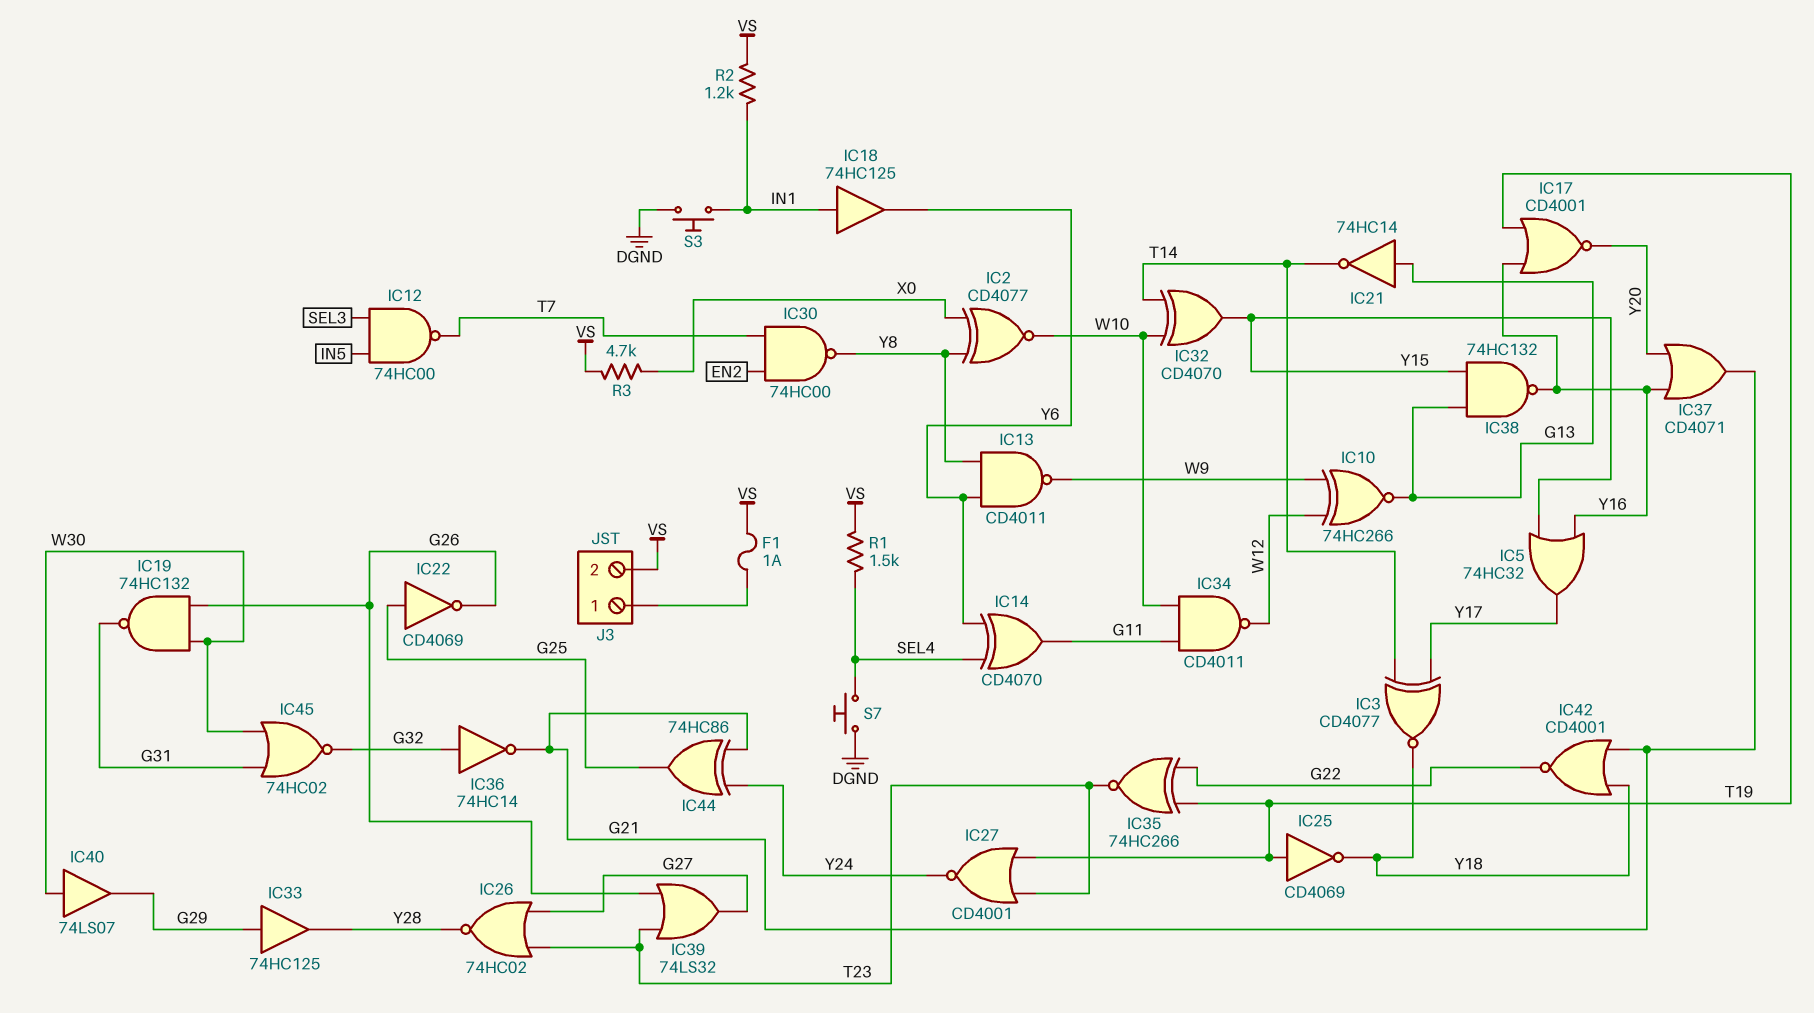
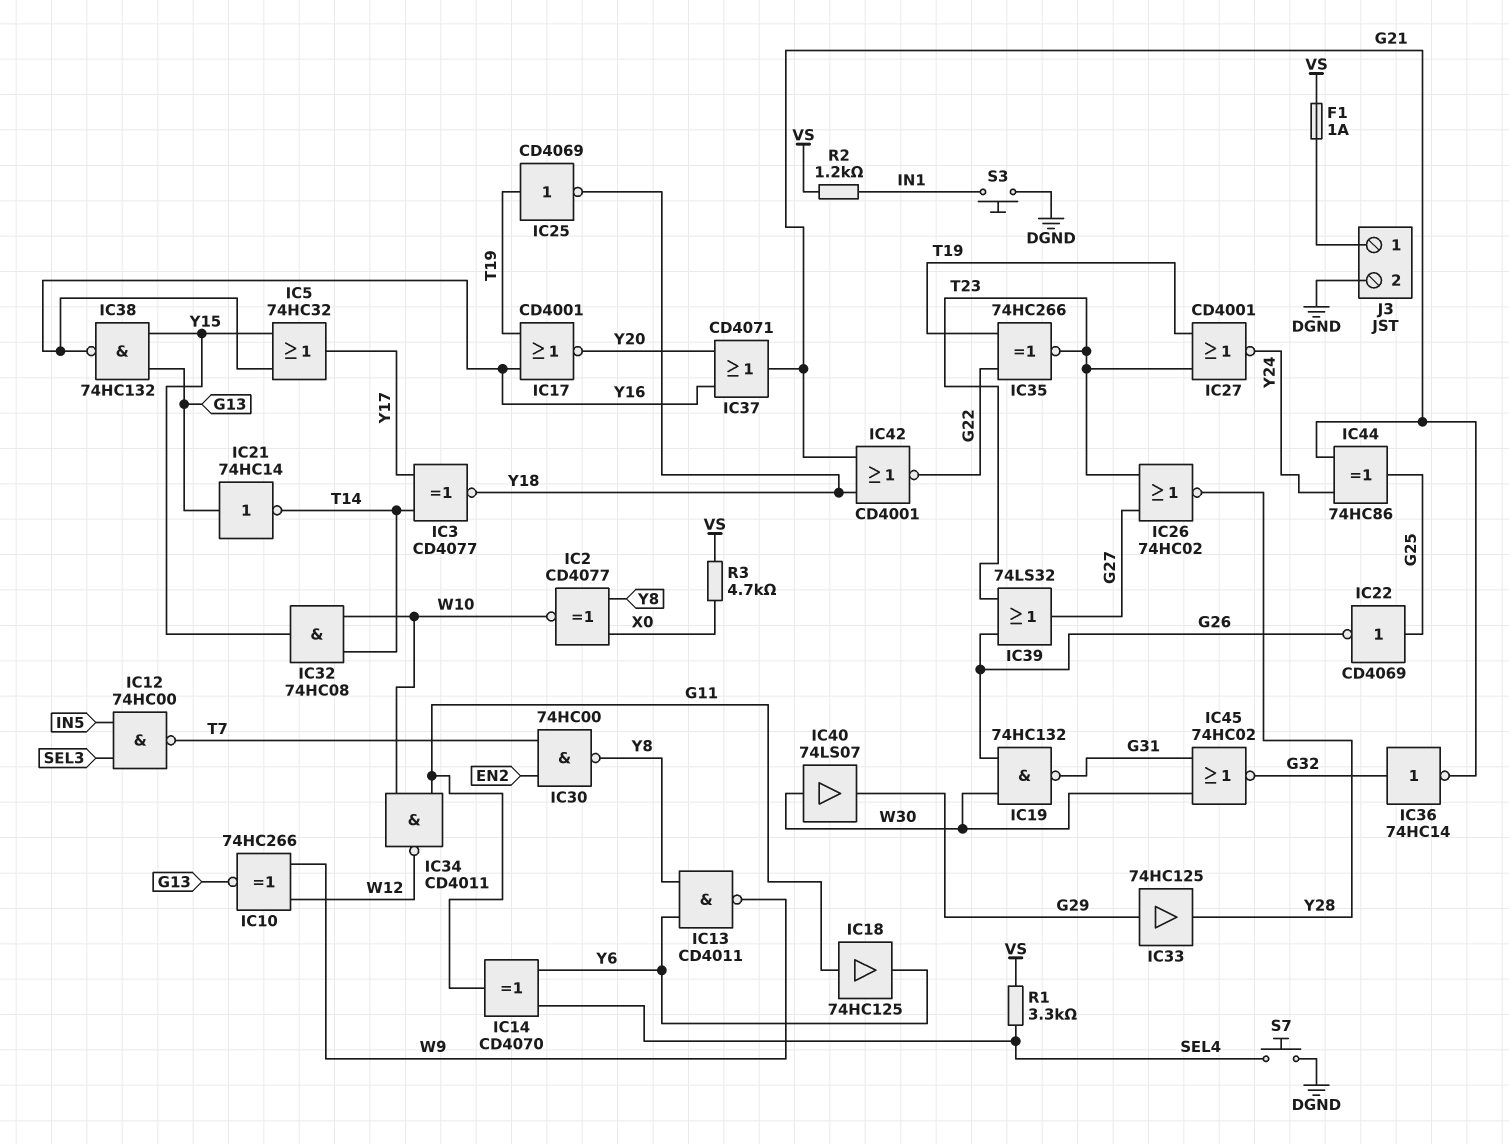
IC18: buffer 74HC125 (in IN1, out Y6) -> buffer 74HC125 (in G11, out Y6)
IC32: XOR CD4070 (in T14, in W10, out Y15) -> AND 74HC08 (in T14, in W10, out Y15)
J3 pin 2: VS -> DGND
R1: 1.5k (SEL4, VS) -> 3.3k (SEL4, VS)

